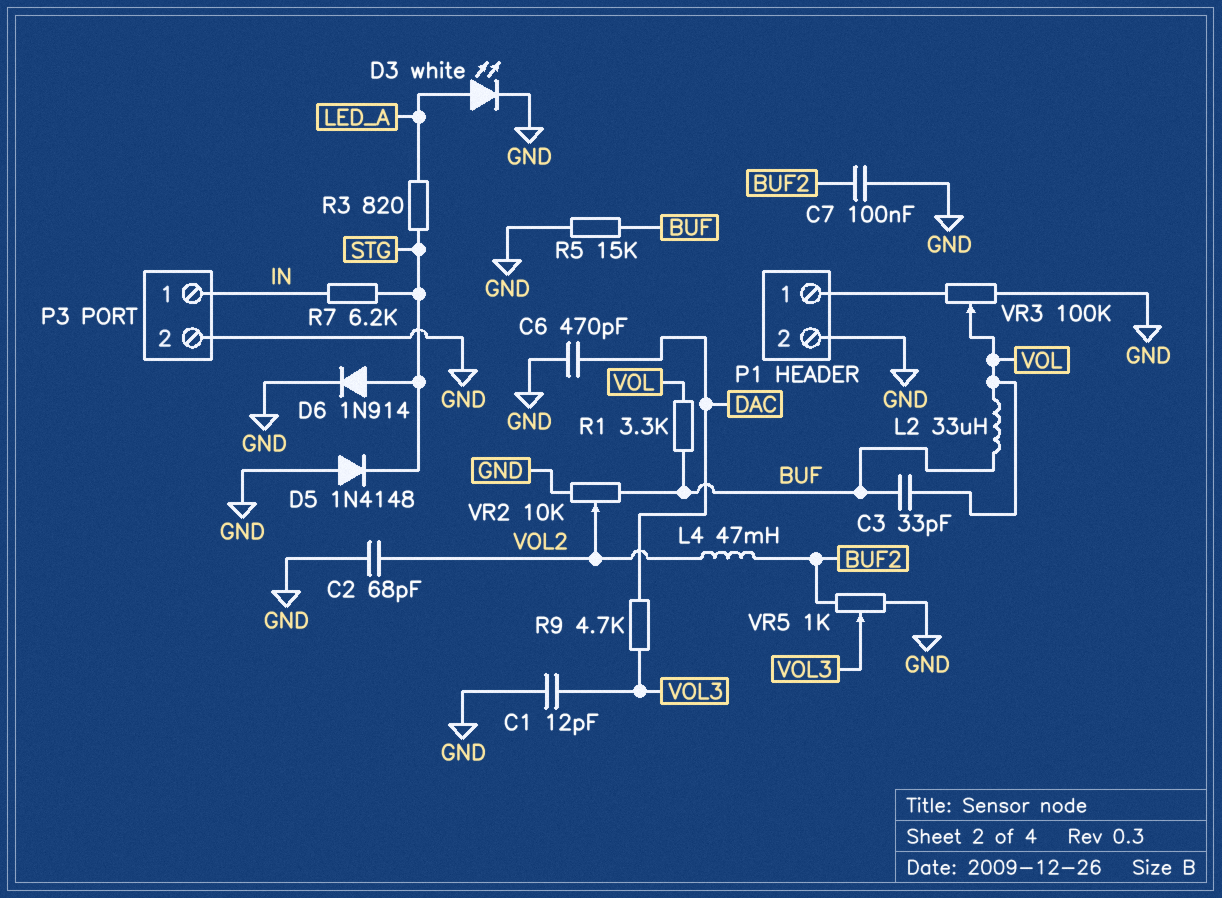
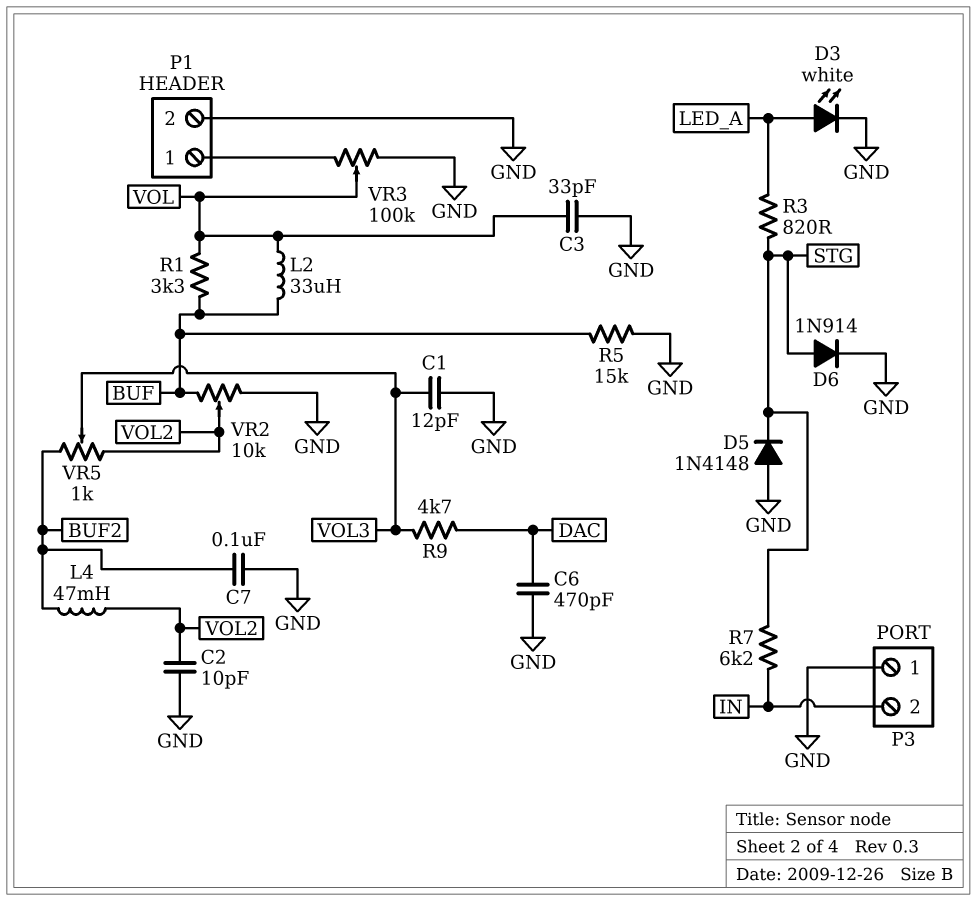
C2: 68pF (GND, VOL2) -> 10pF (GND, VOL2)
C3: 33pF (BUF, VOL) -> 33pF (GND, VOL)
P3 pin 1: IN -> GND
P3 pin 2: GND -> IN
VR5: 1k (BUF2, GND, wiper VOL3) -> 1k (BUF2, VOL2, wiper VOL3)

